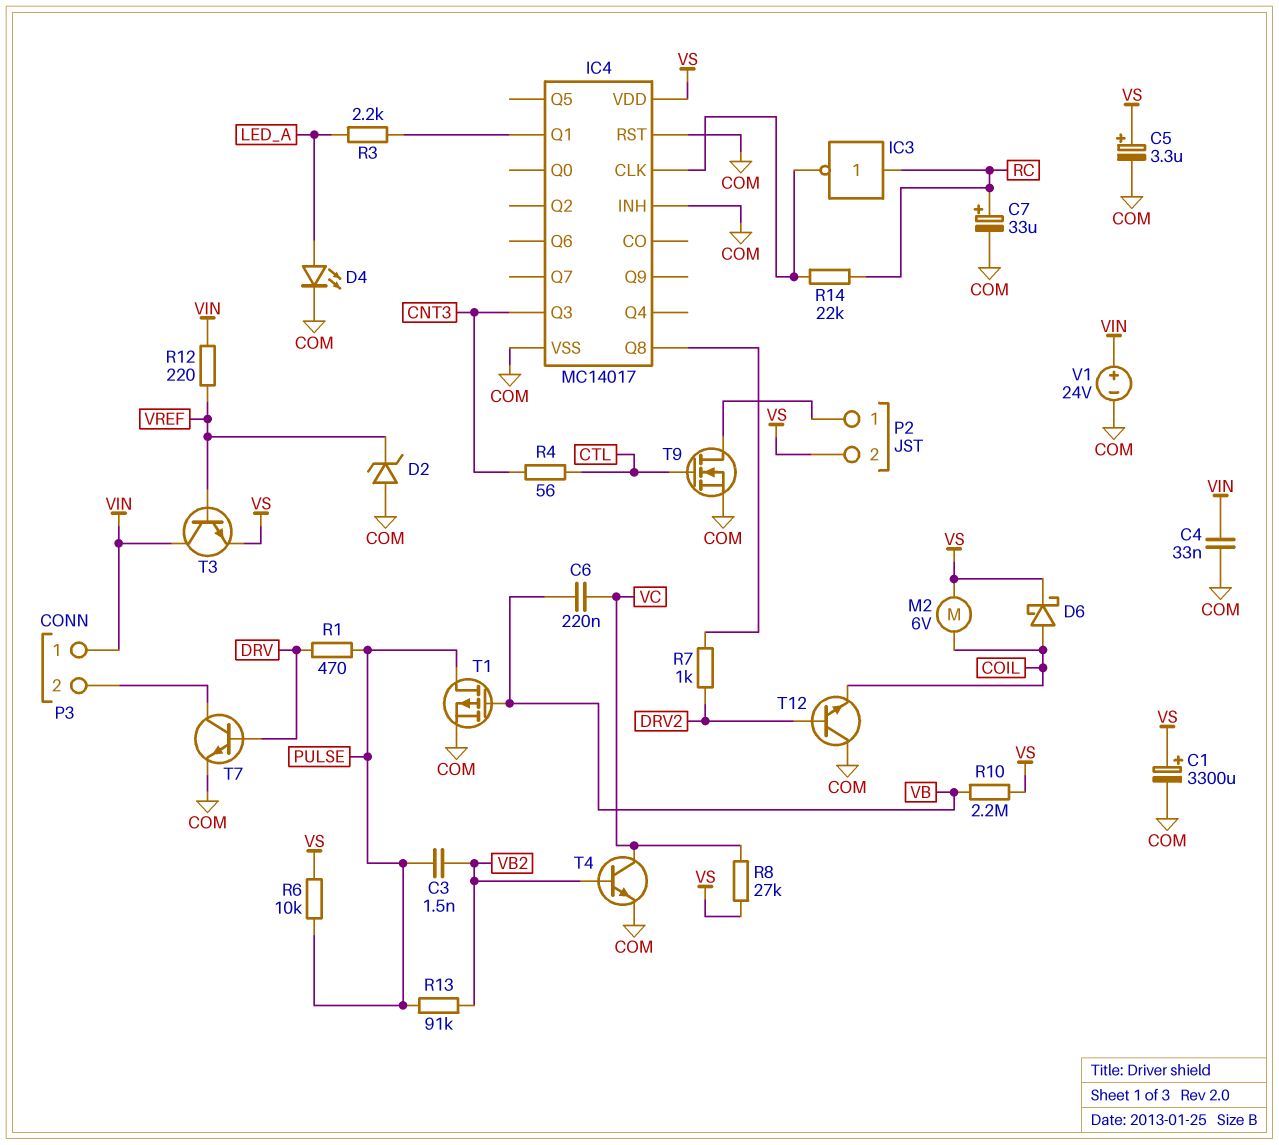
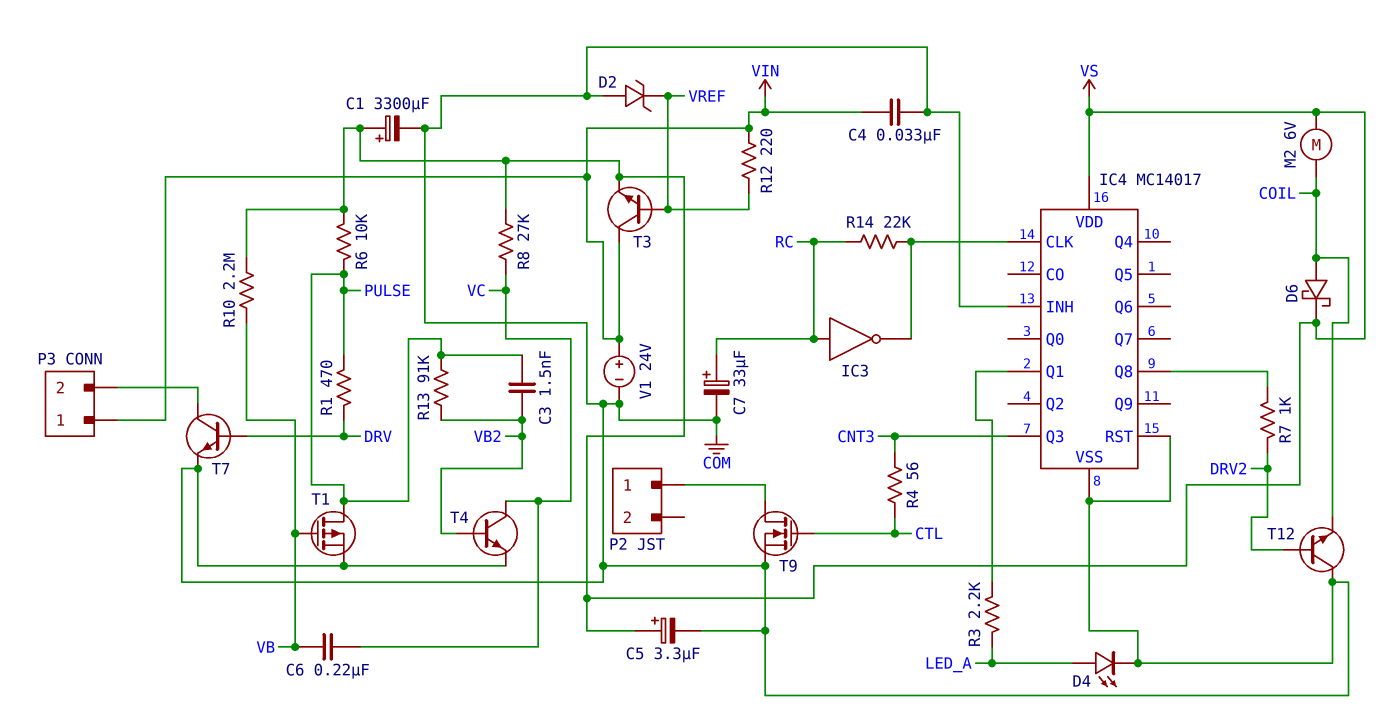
P2 pin 2: VS -> none

